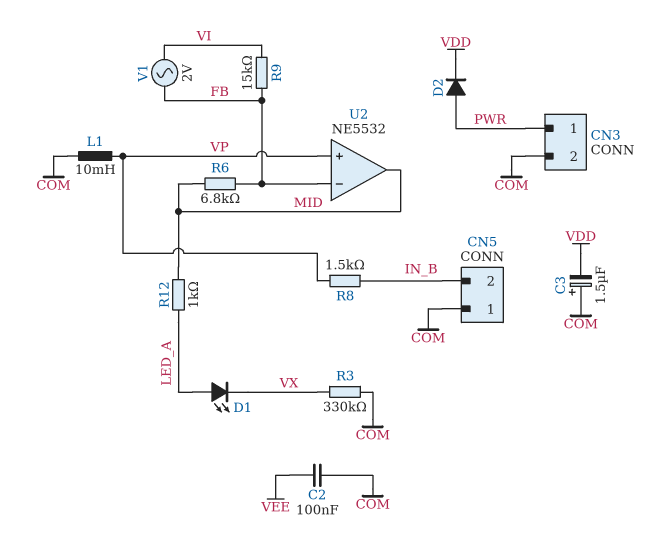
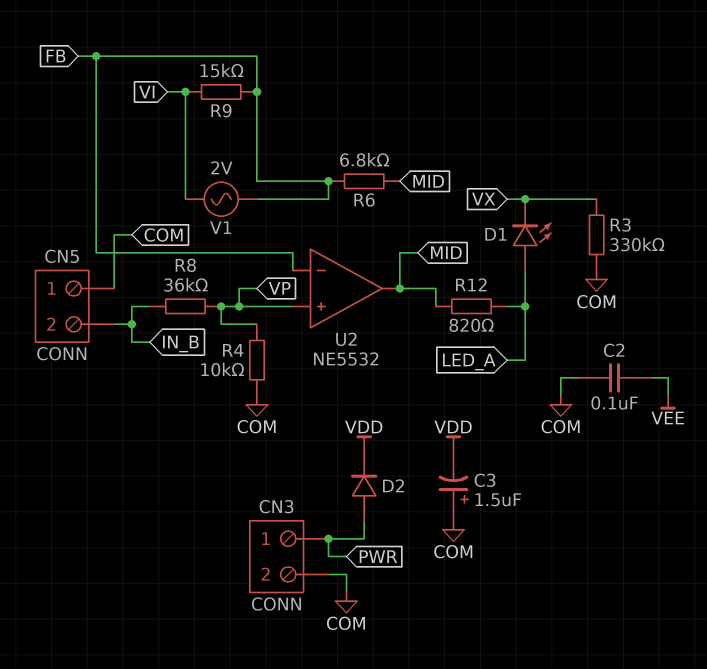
L1: 10mH (COM, VP) -> none
R4: none -> 10k (COM, VP)
R8: 1.5k (IN_B, VP) -> 36k (IN_B, VP)
R12: 1k (LED_A, MID) -> 820 (LED_A, MID)

